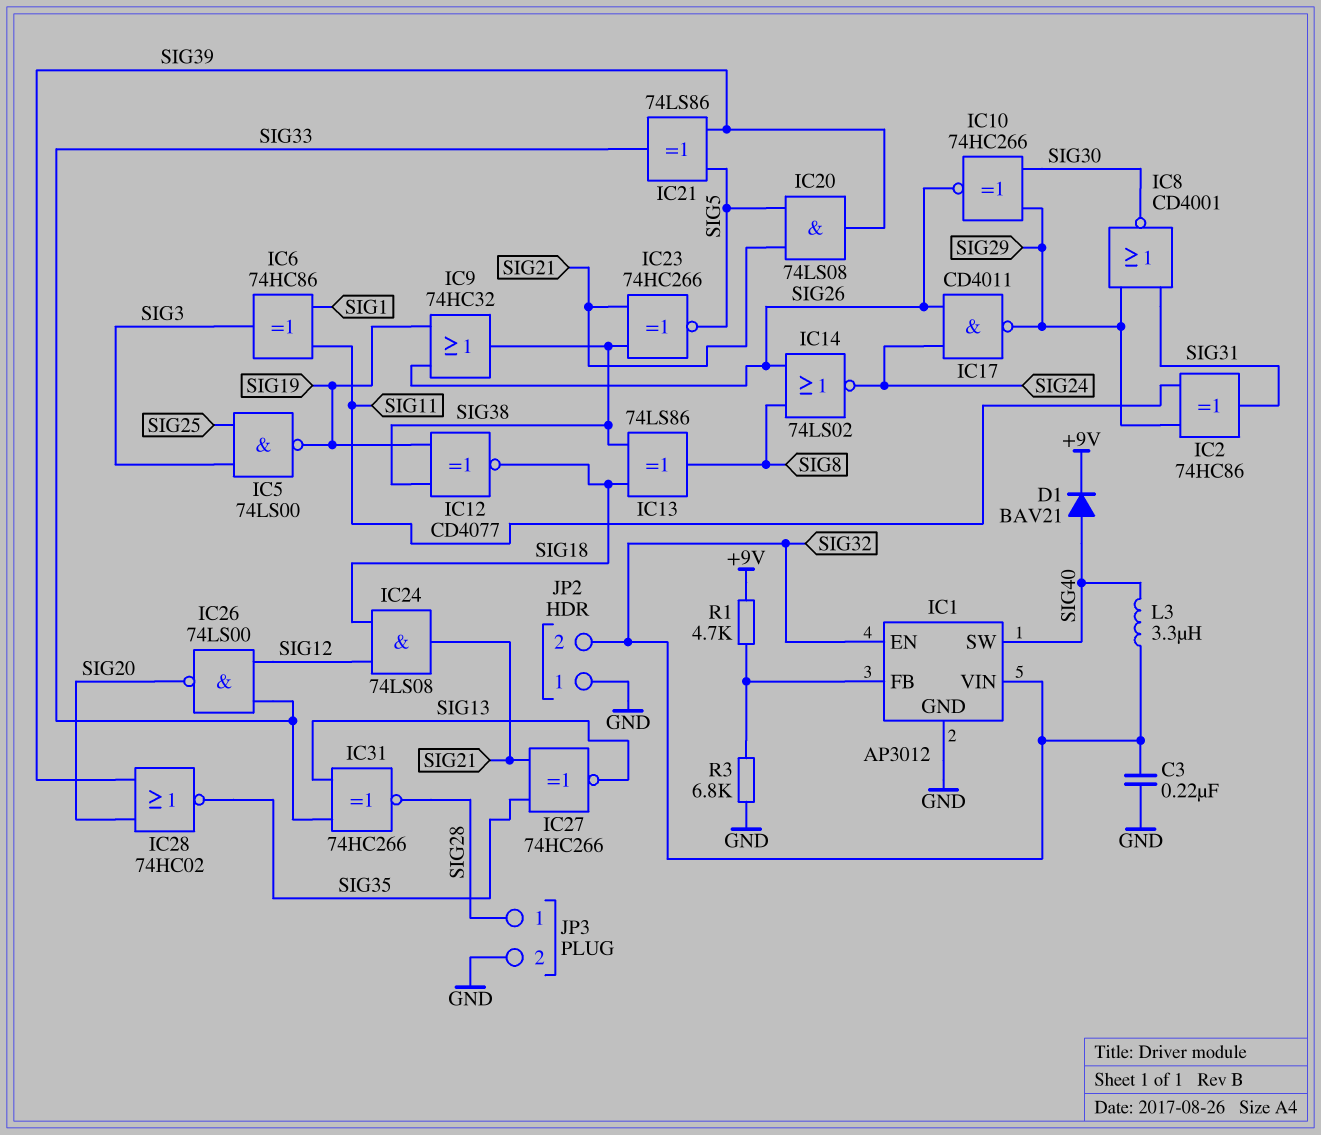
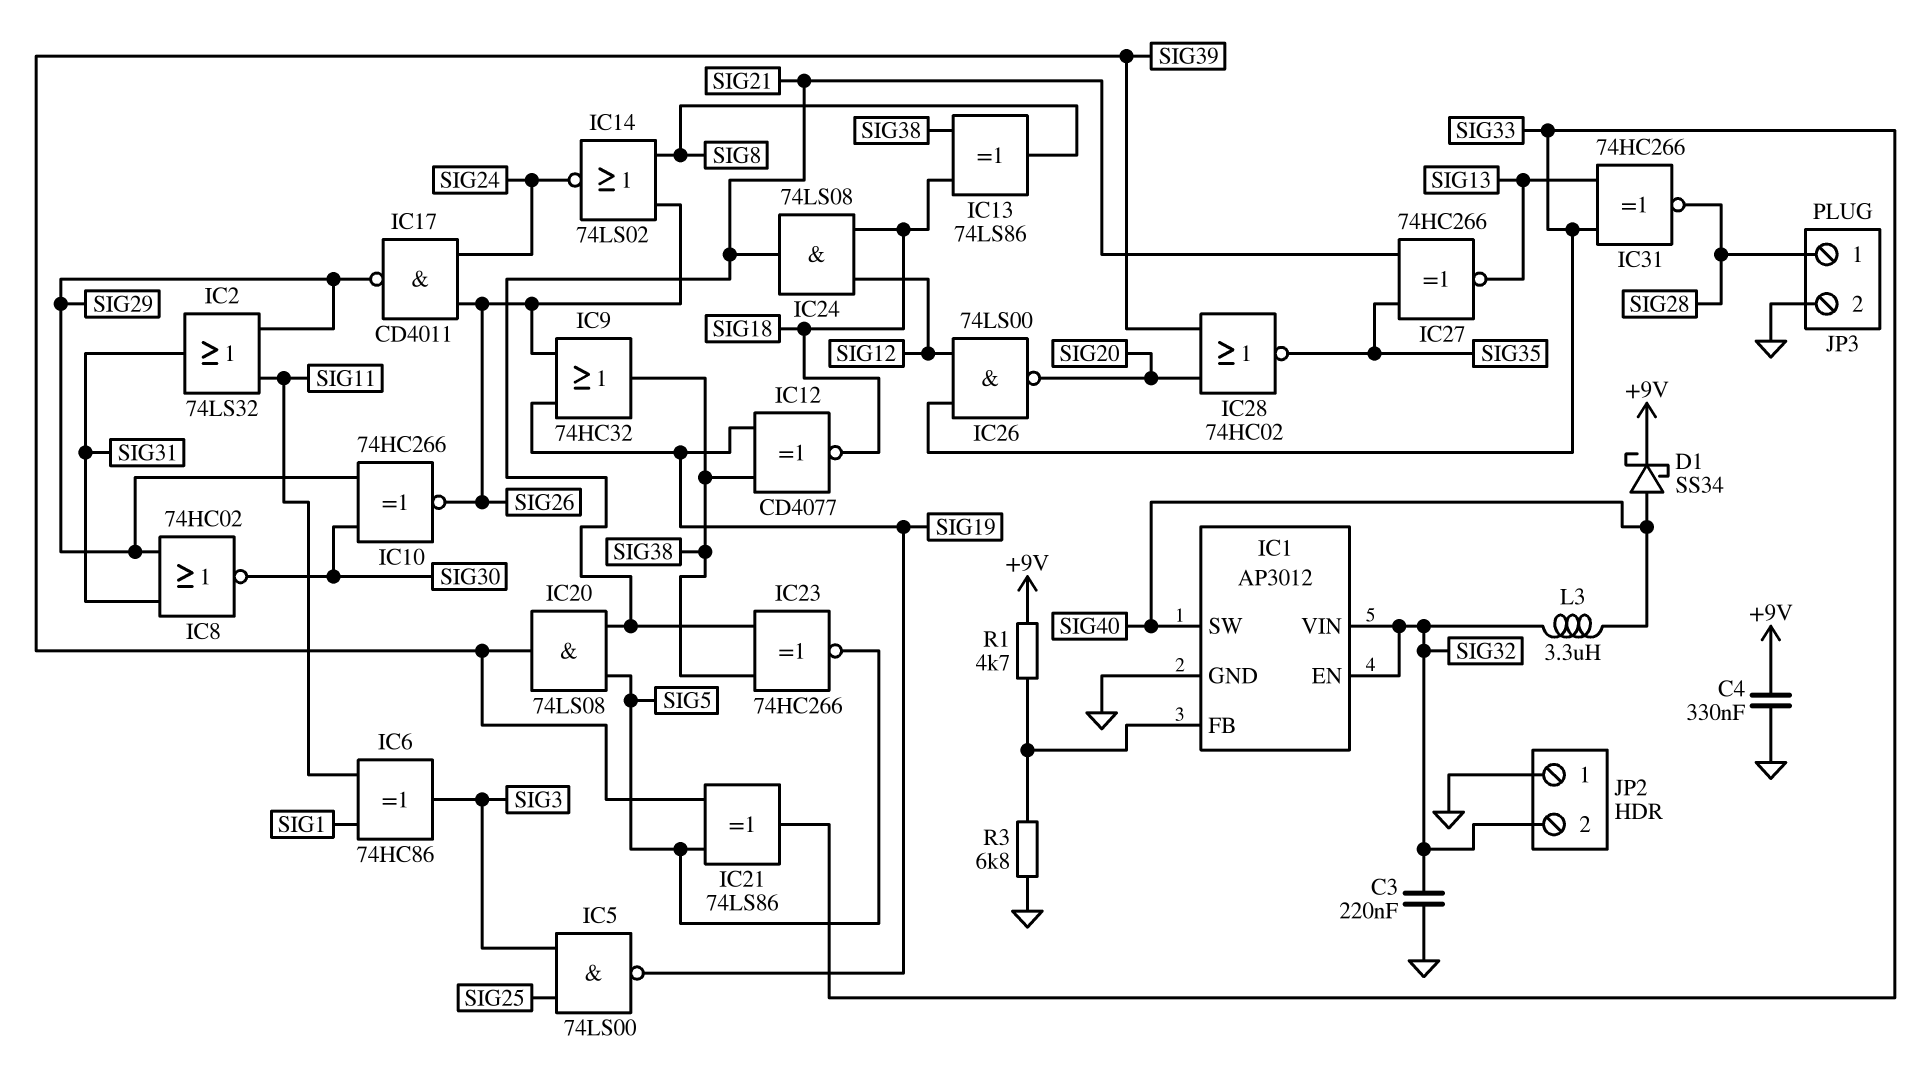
C4: none -> 330nF (+9V, GND)
D1: diode BAV21 (A SIG40, K +9V) -> schottky SS34 (A SIG40, K +9V)
IC2: XOR 74HC86 (in SIG11, in SIG29, out SIG31) -> OR 74LS32 (in SIG11, in SIG29, out SIG31)
IC8: NOR CD4001 (in SIG29, in SIG31, out SIG30) -> NOR 74HC02 (in SIG29, in SIG31, out SIG30)

